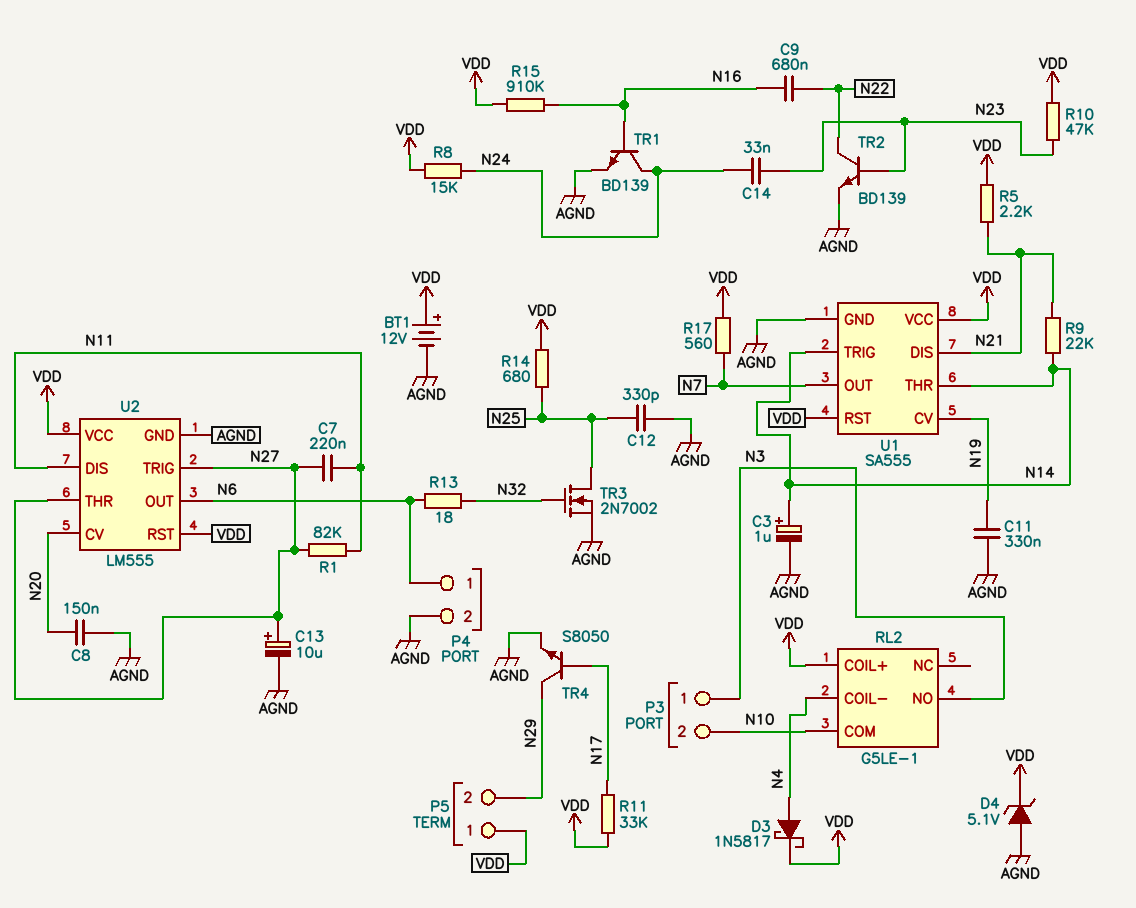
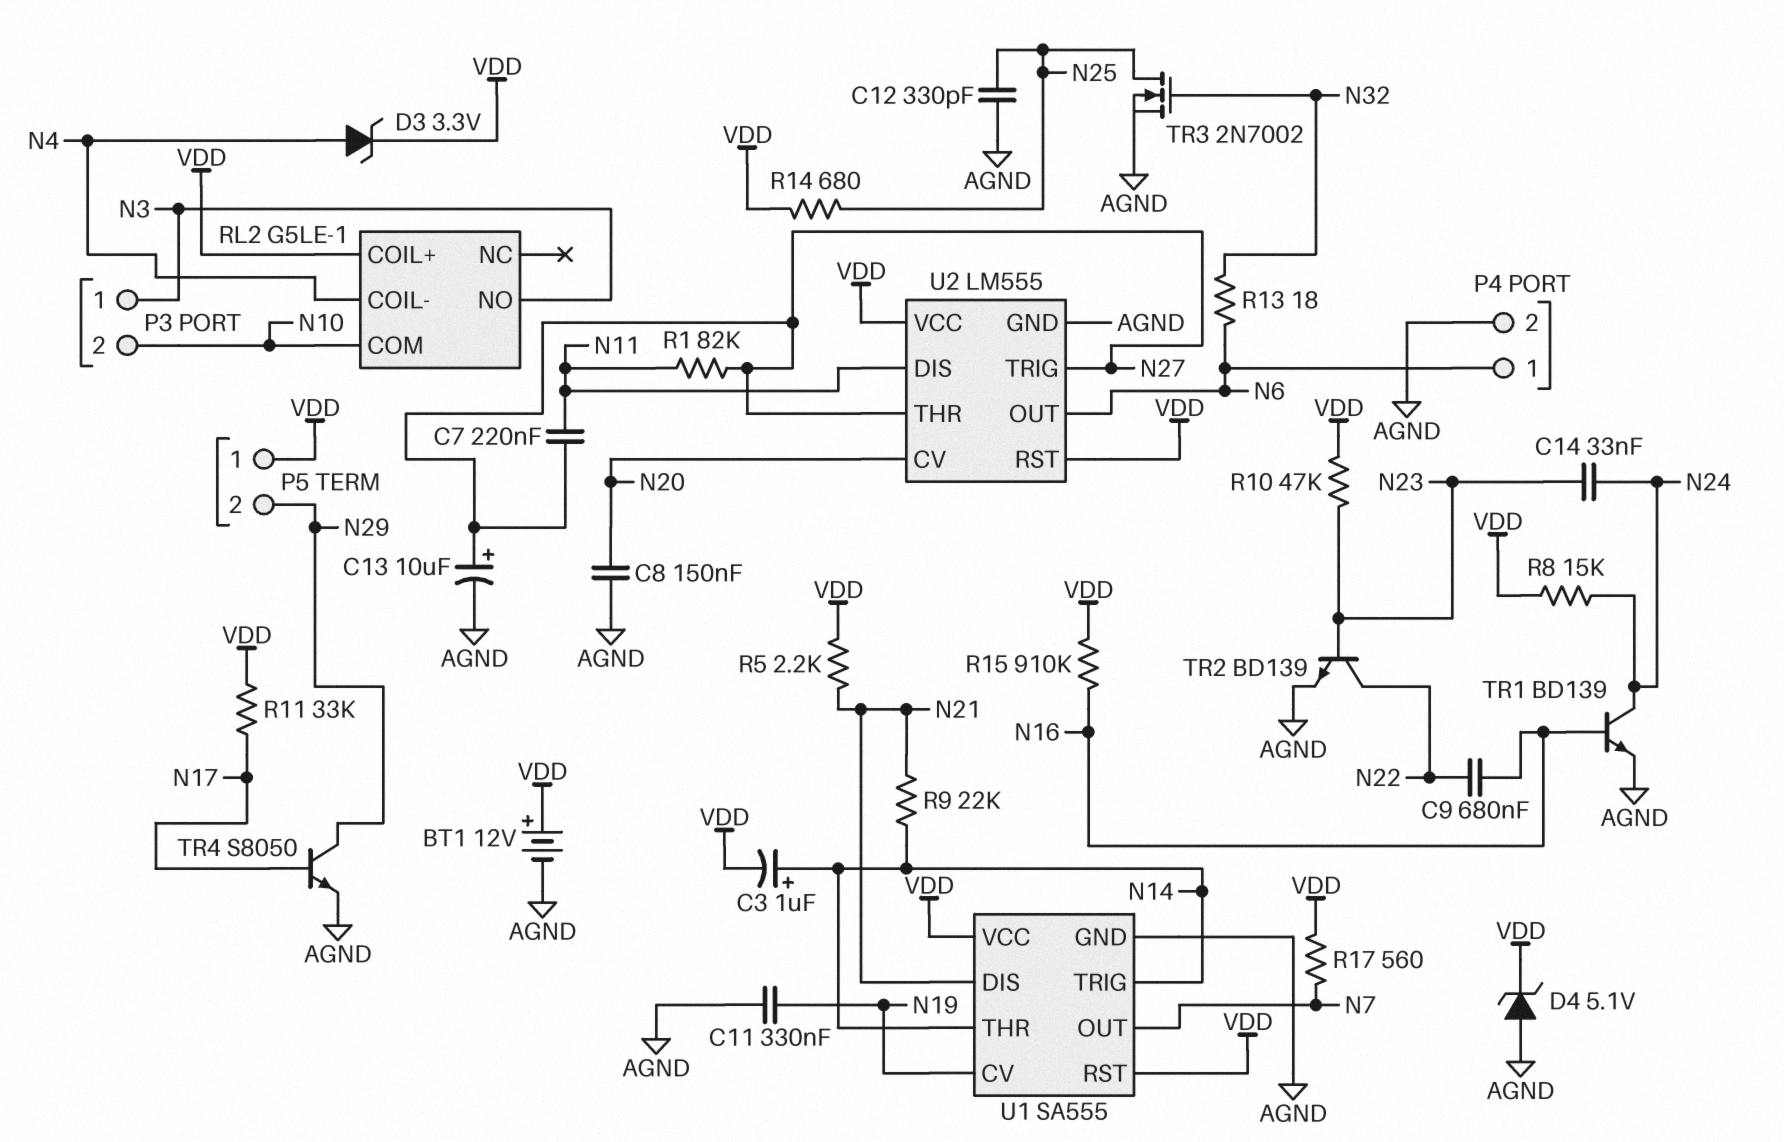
C3: 1uF (plus N14, minus AGND) -> 1uF (plus N14, minus VDD)
D3: schottky 1N5817 (A N4, K VDD) -> zener 3.3V (A N4, K VDD)

